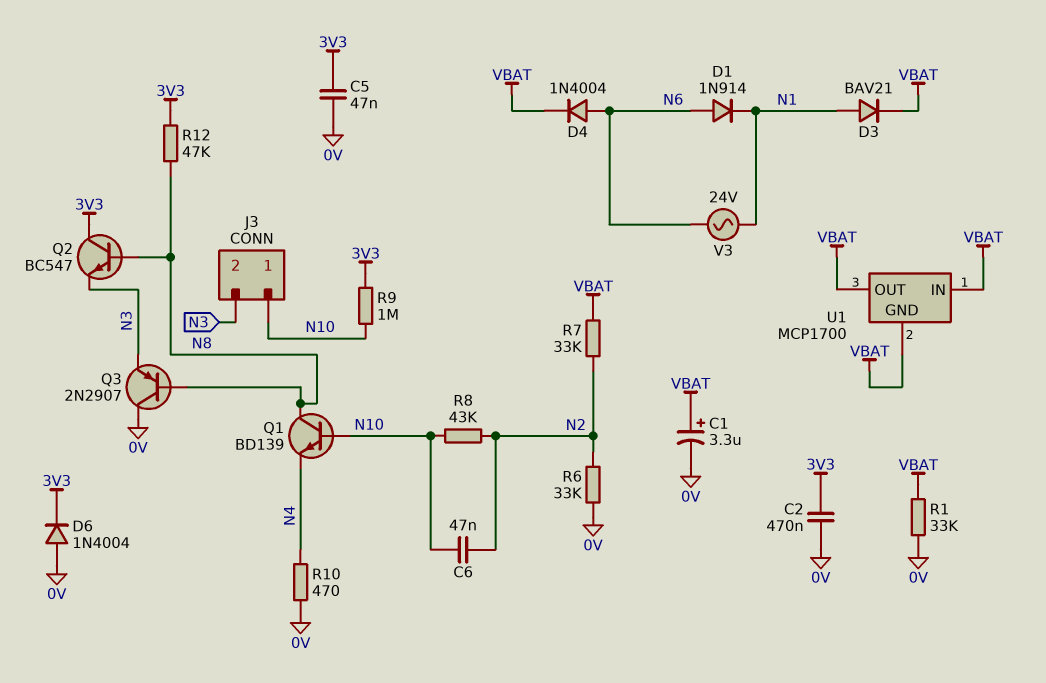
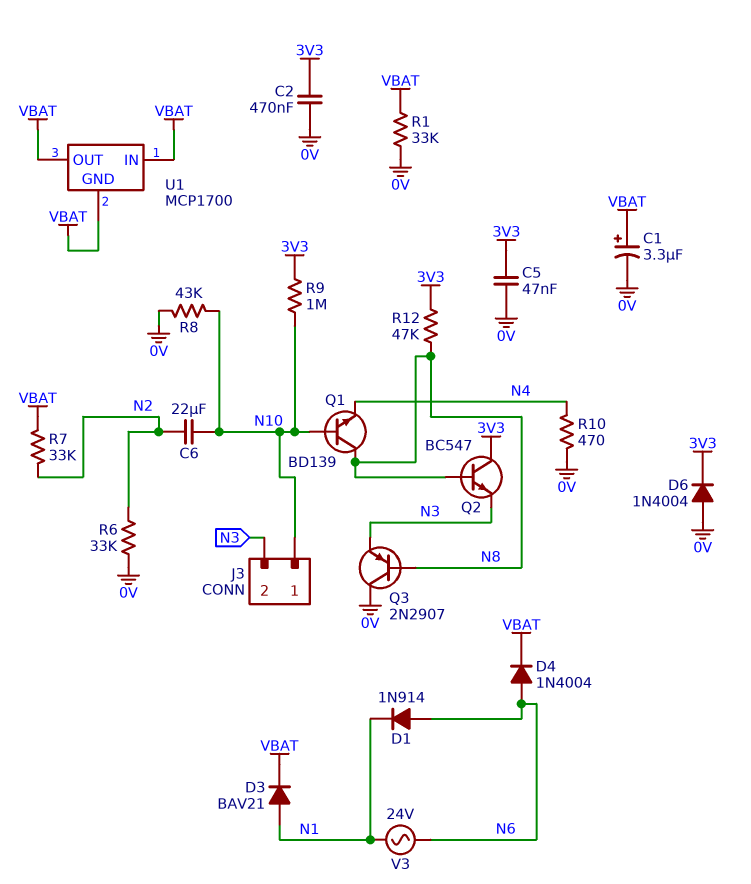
C6: 47nF (N2, N10) -> 22uF (N2, N10)
R8: 43k (N2, N10) -> 43k (0V, N10)

